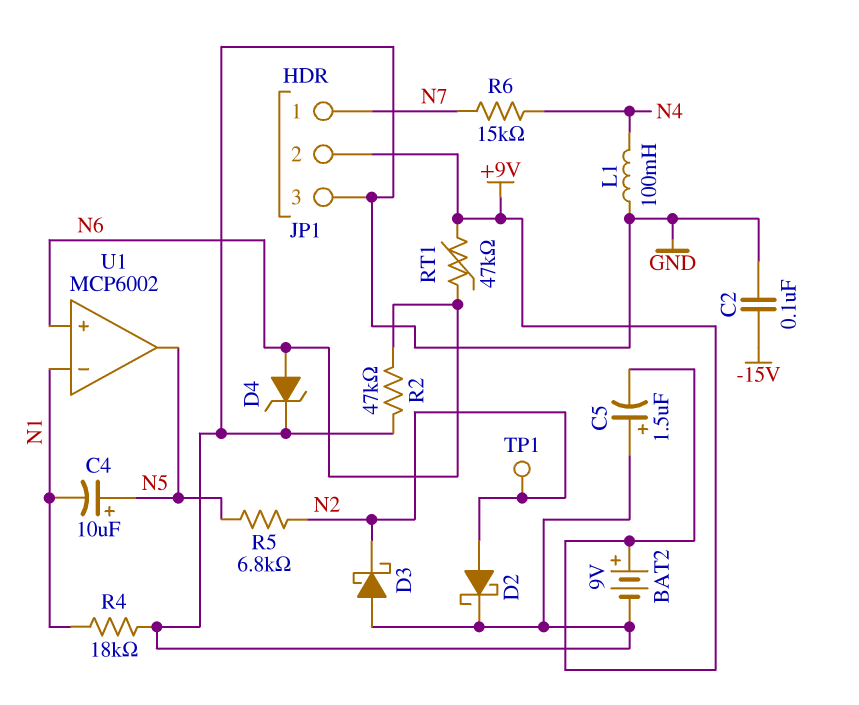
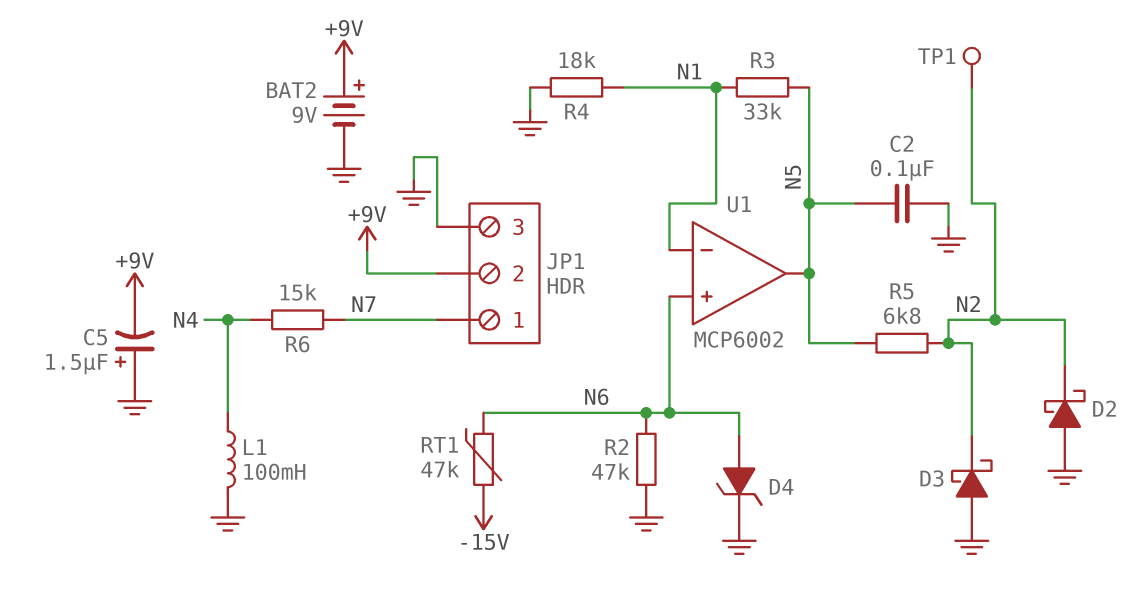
C2: 100nF (-15V, GND) -> 100nF (GND, N5)
C4: 10uF (plus N5, minus N1) -> none
D2: schottky (A N2, K GND) -> schottky (A GND, K N2)
R3: none -> 33k (N1, N5)
RT1: 47k (+9V, N6) -> 47k (-15V, N6)

